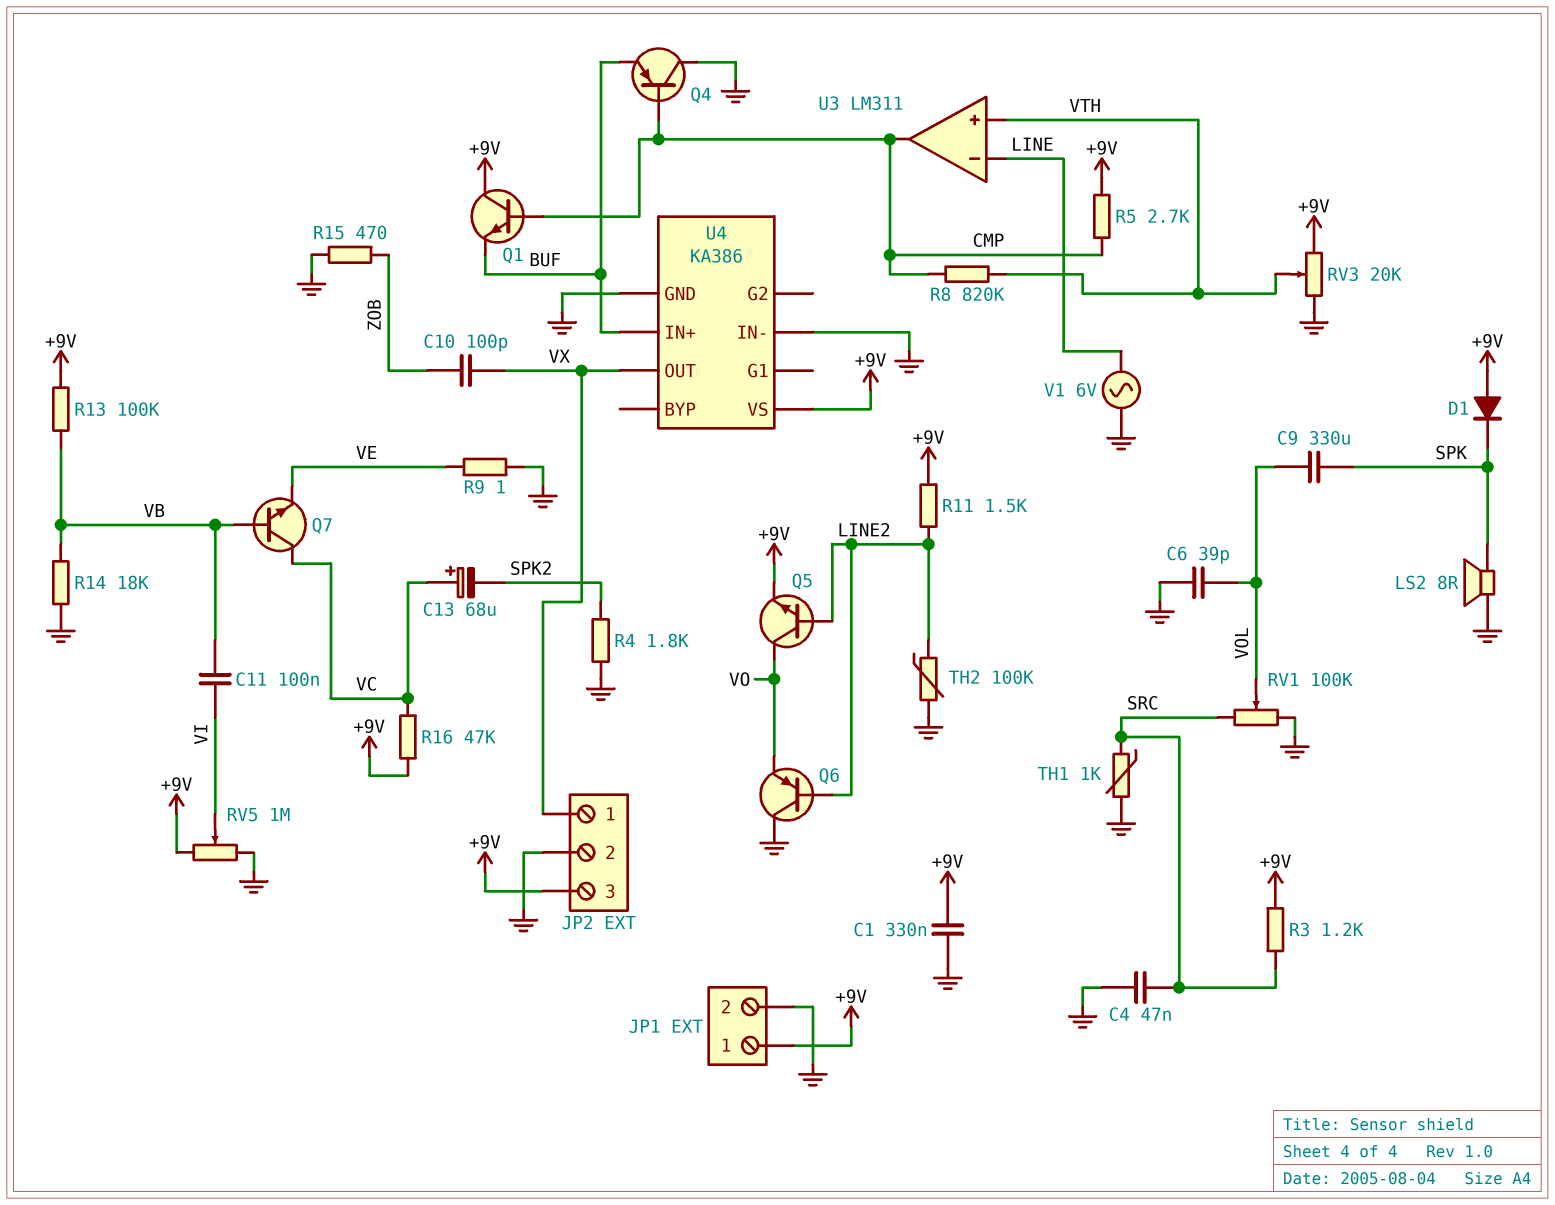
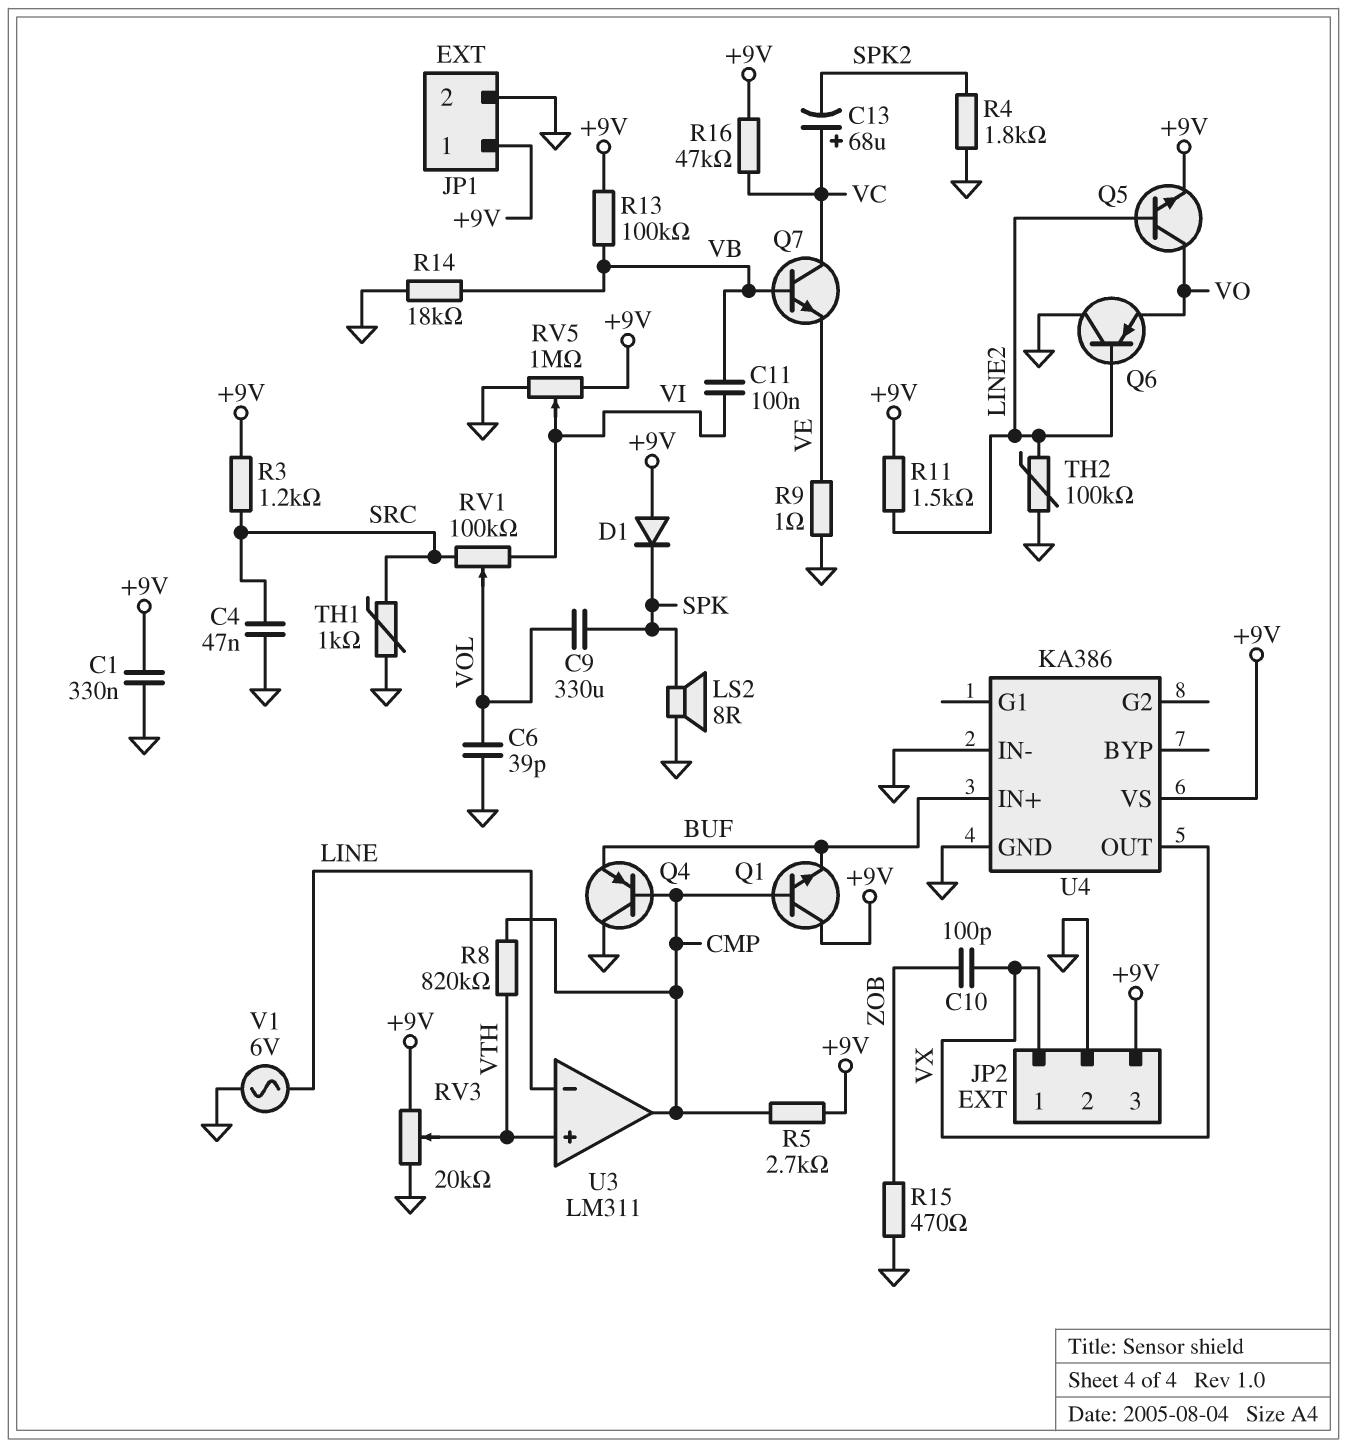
RV1: 100k (GND, SRC, wiper VOL) -> 100k (SRC, VI, wiper VOL)

